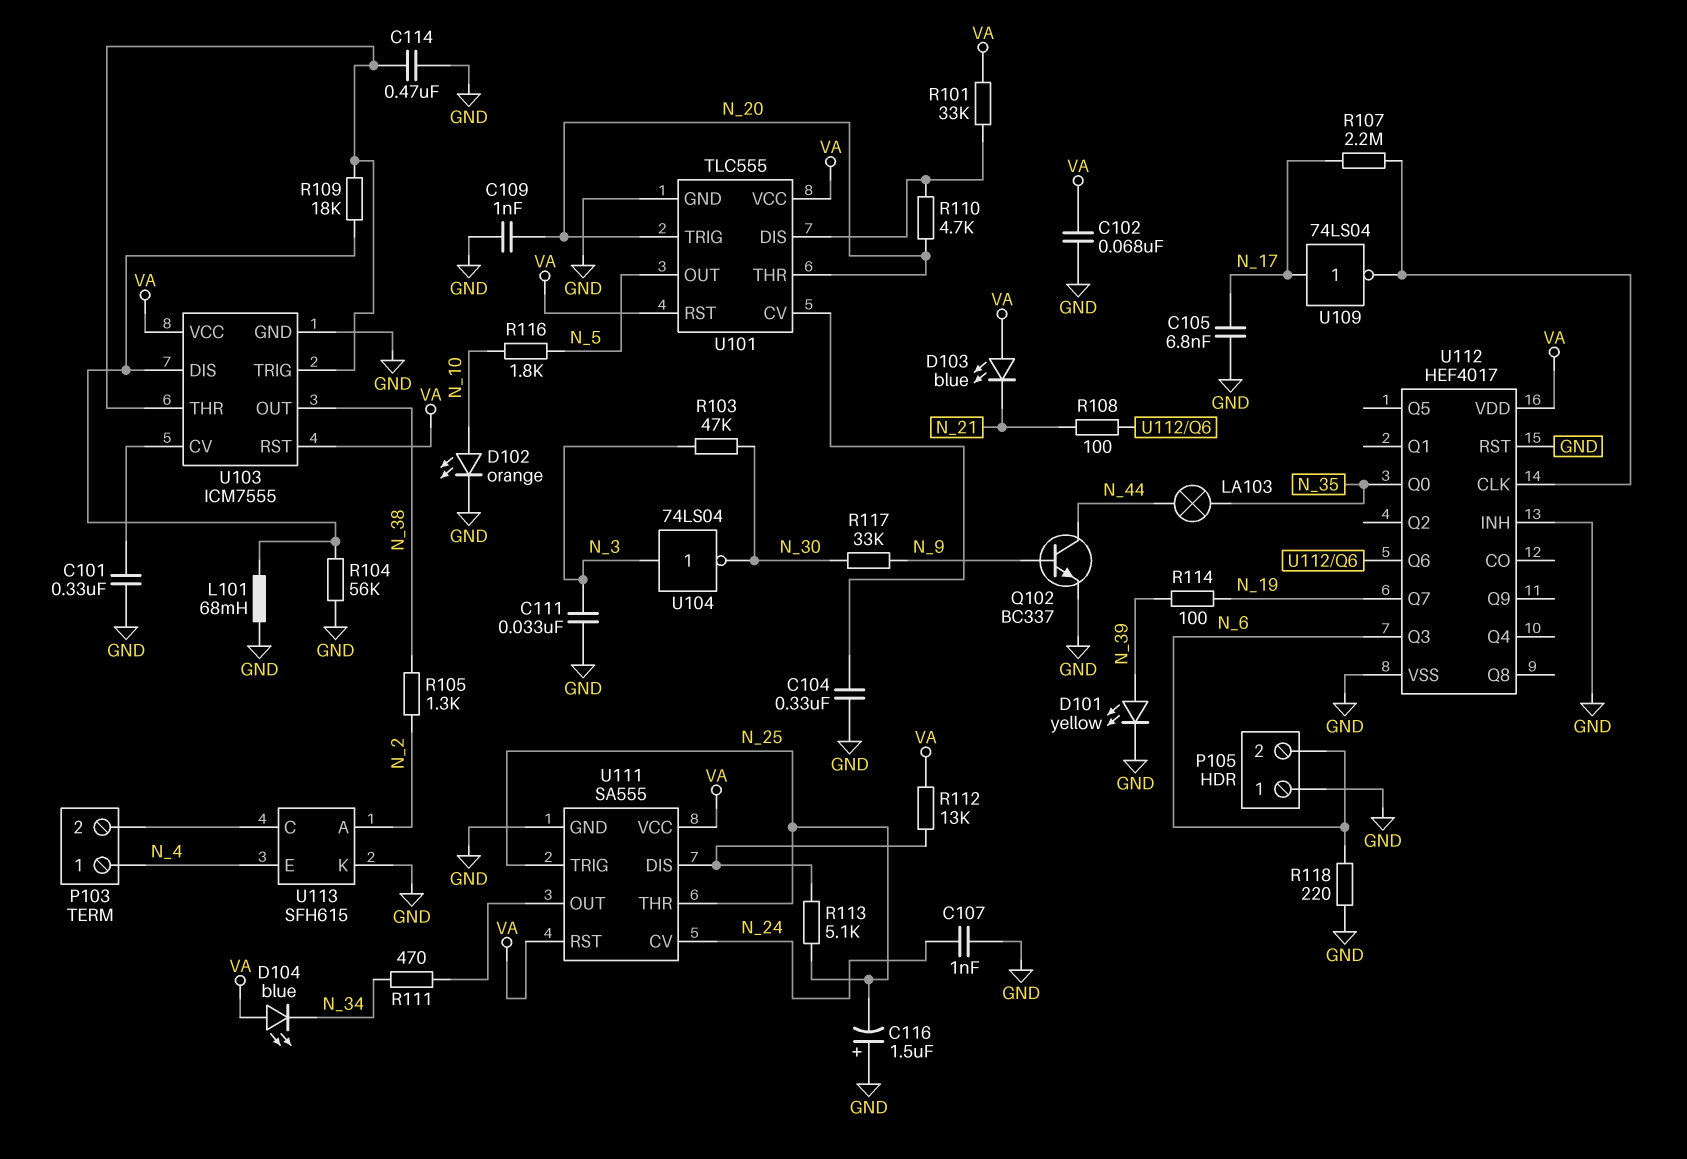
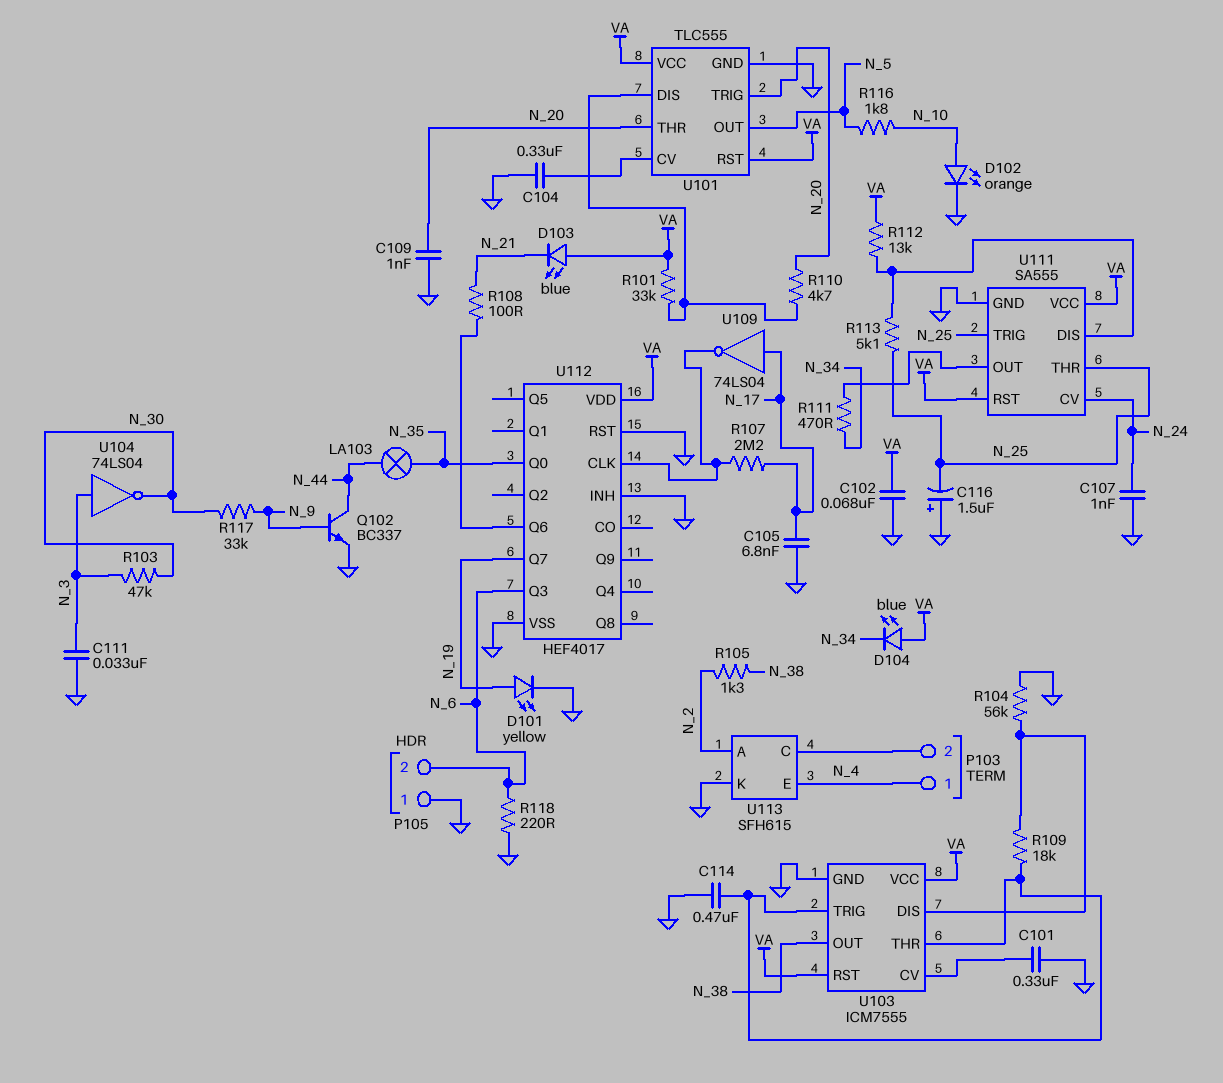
D101: LED yellow (A N_39, K GND) -> LED yellow (A N_19, K GND)
L101: 68mH (GND, U103/DIS) -> none
R114: 100 (N_19, N_39) -> none

